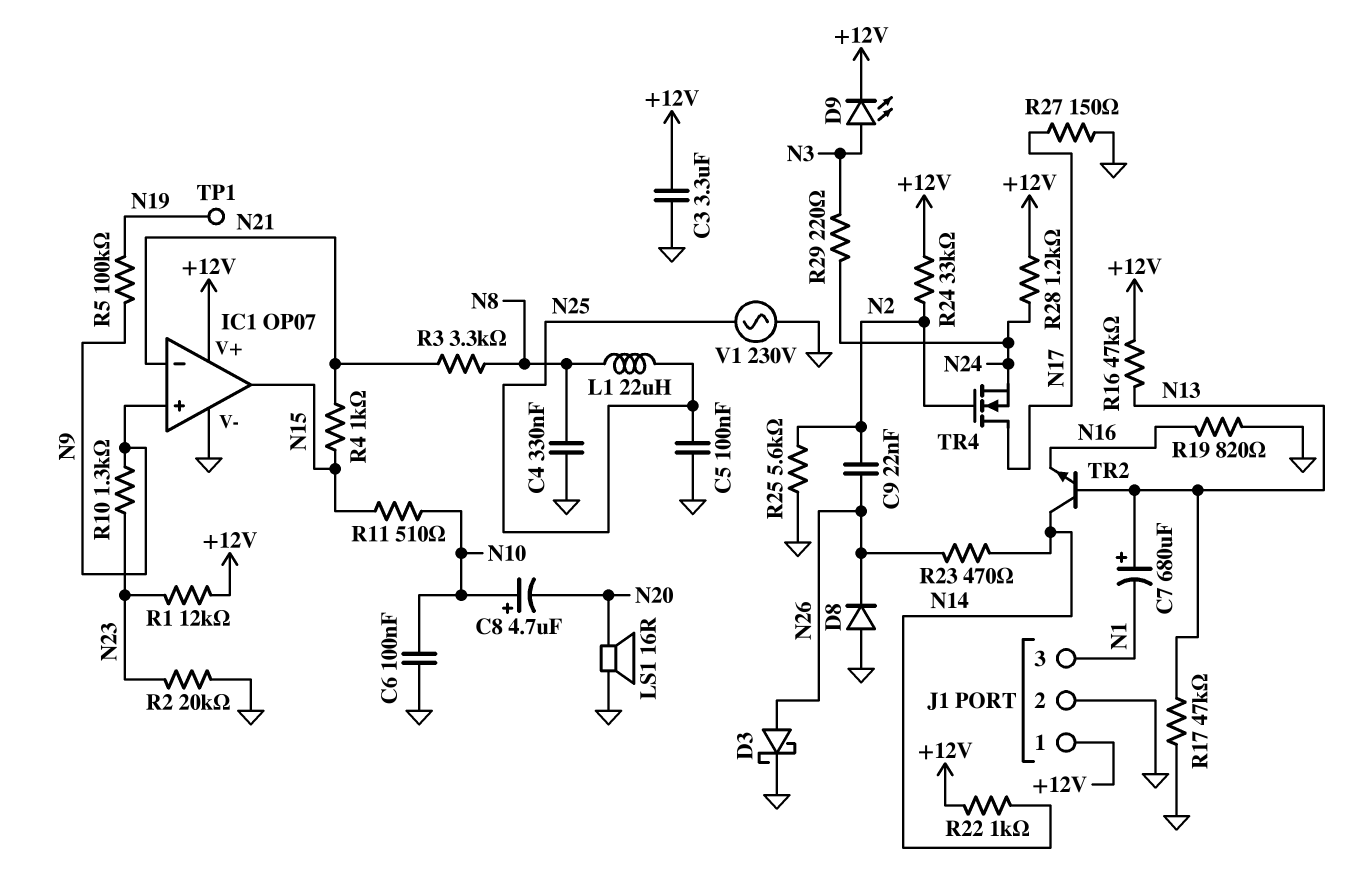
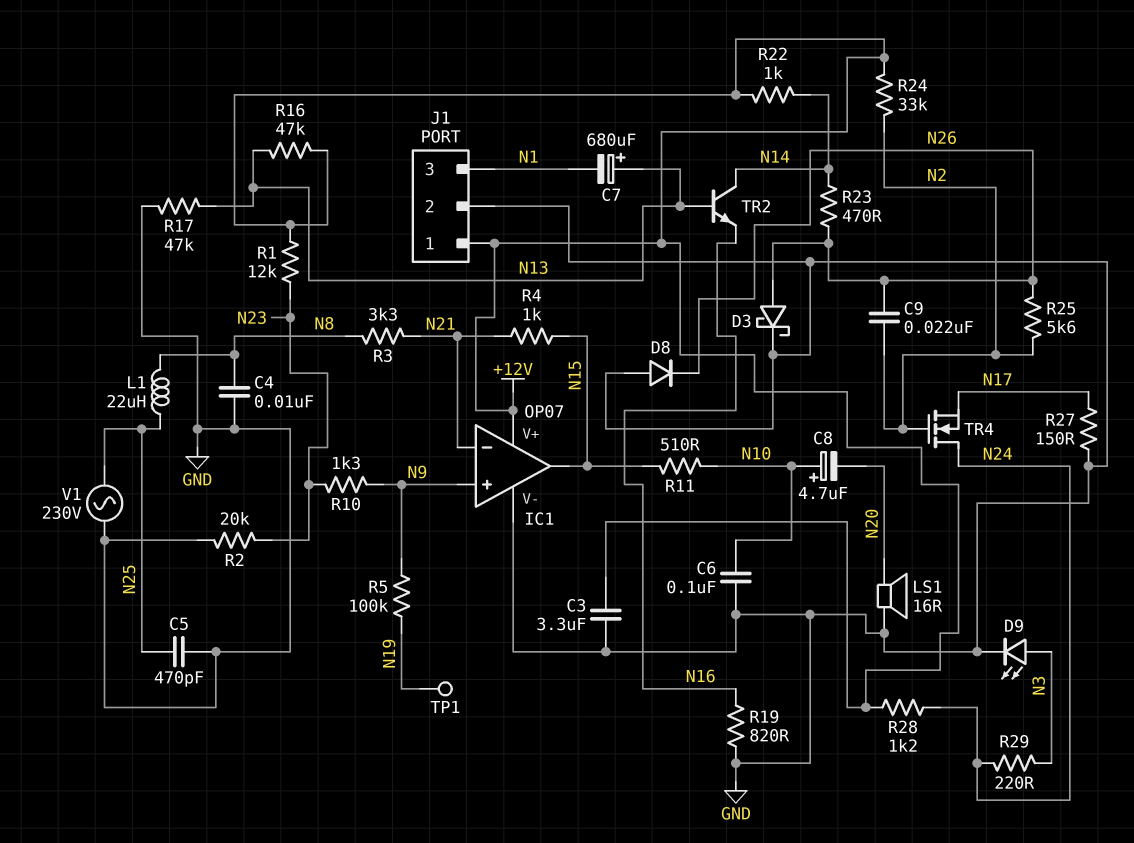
C4: 330nF (GND, N8) -> 10nF (GND, N8)
C5: 100nF (GND, N25) -> 470pF (GND, N25)
D9: LED (A N3, K +12V) -> LED (A N3, K GND)
R25: 5.6k (GND, N2) -> 5.6k (N2, N26)
TR4: NMOS (G N2, D N17, S N24) -> NMOS (G N2, D N24, S N17)

